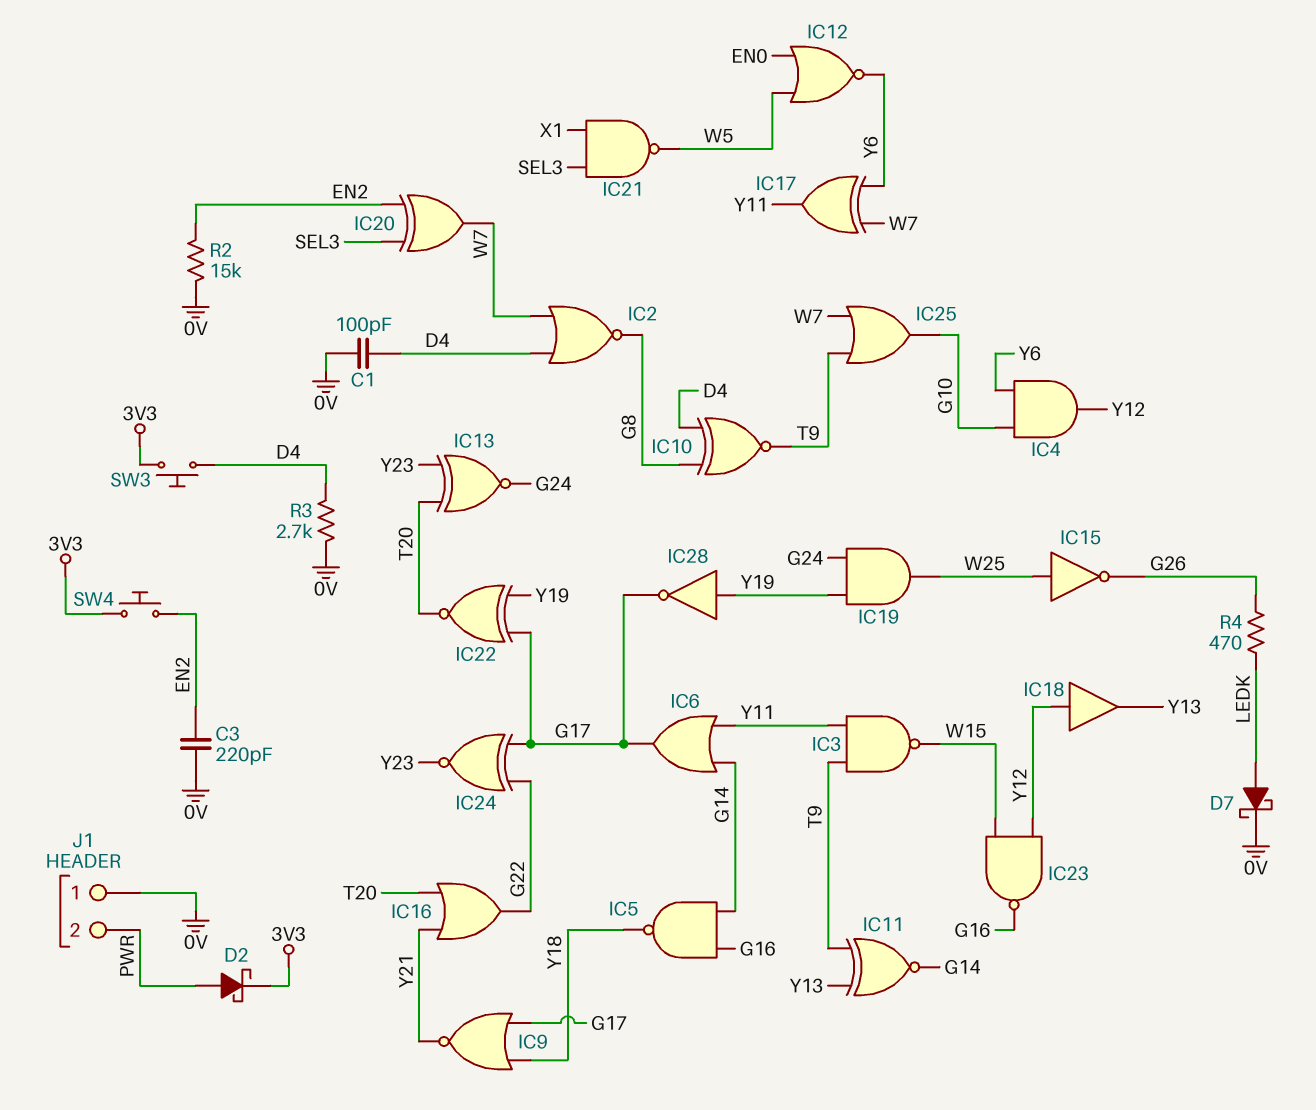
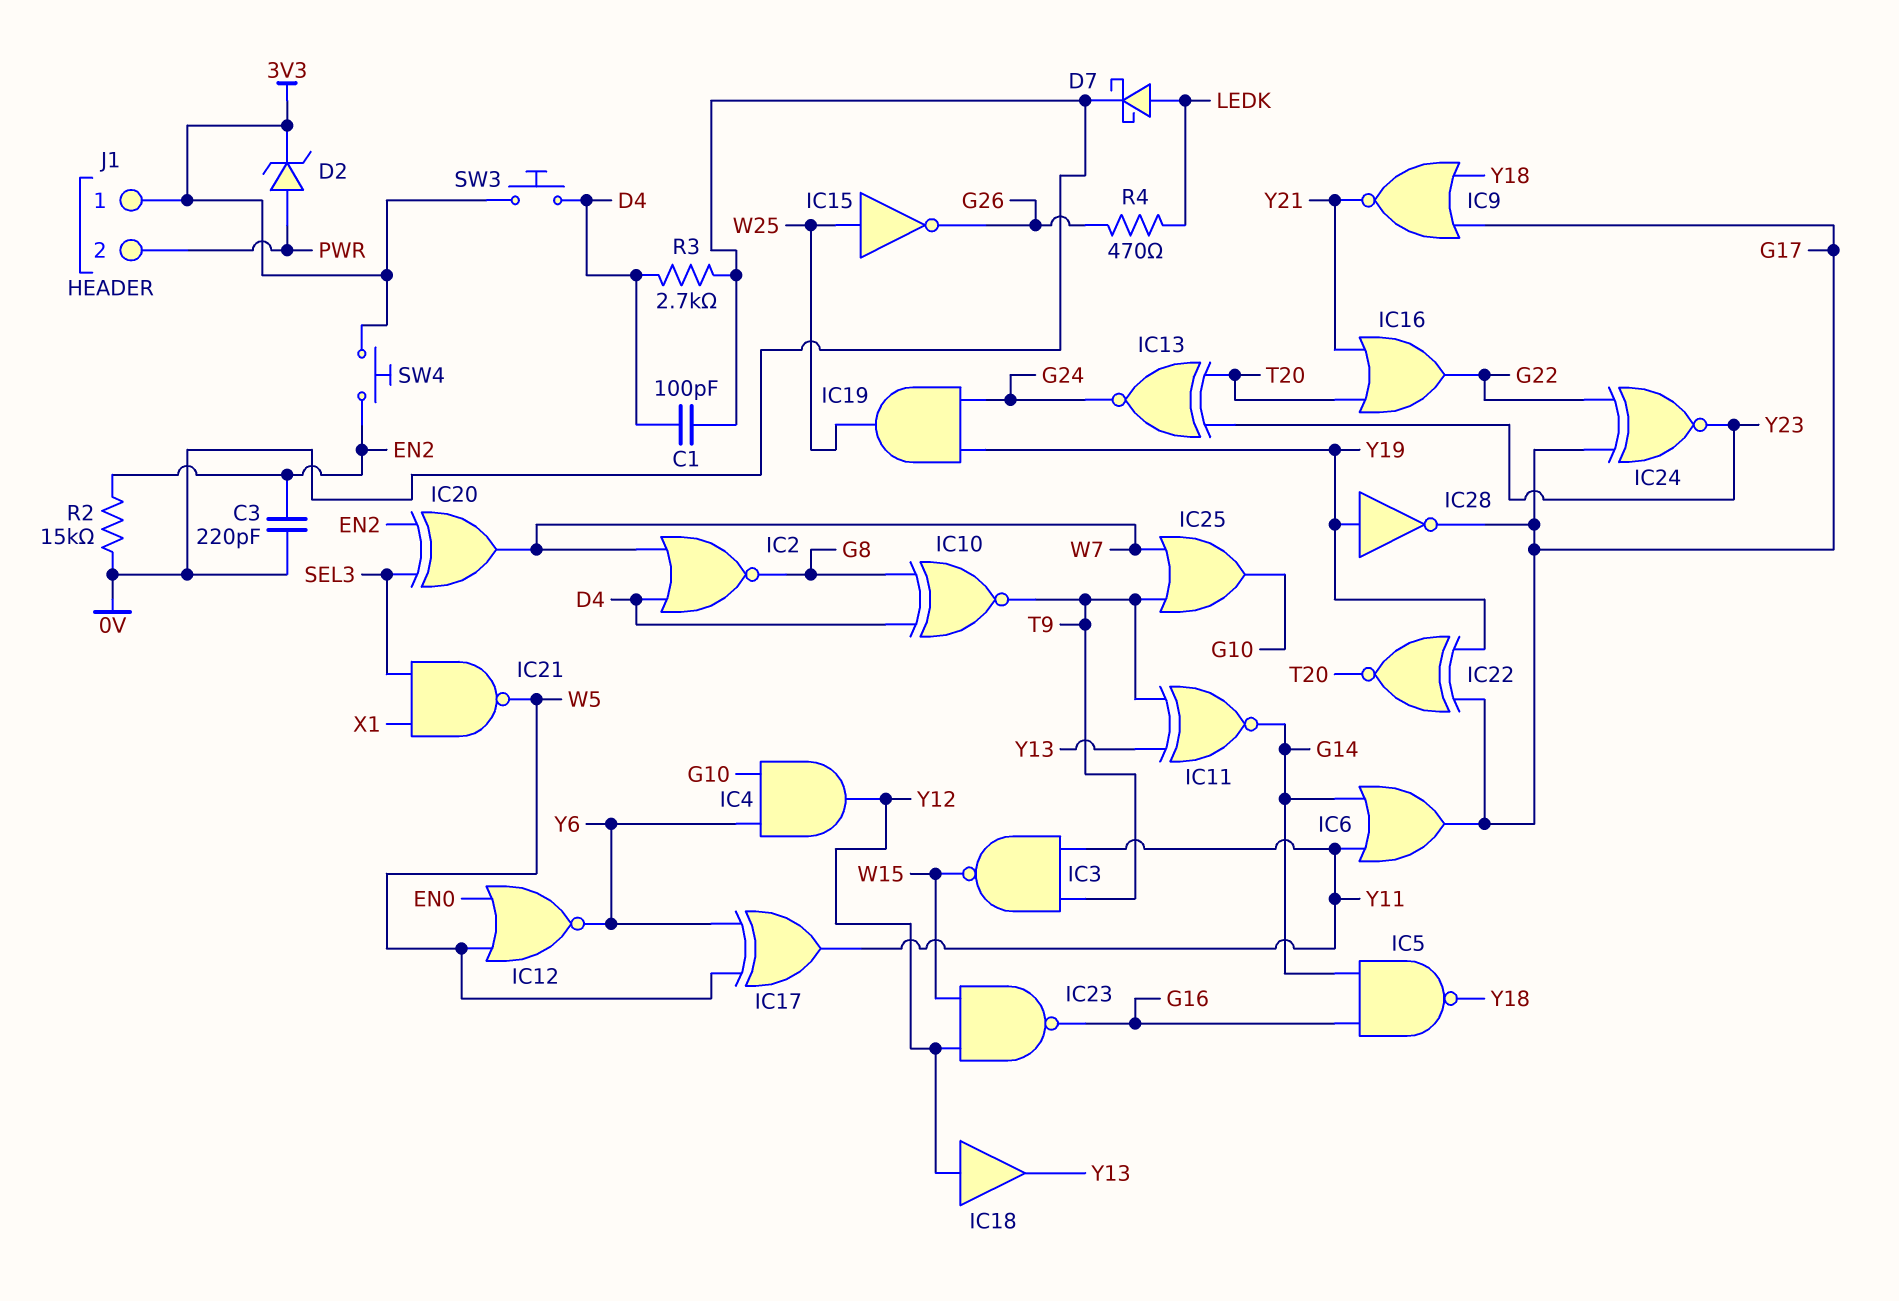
D2: schottky (A PWR, K 3V3) -> zener (A PWR, K 3V3)
IC17: XOR (in W7, in Y6, out Y11) -> XOR (in W5, in Y6, out Y11)
J1 pin 1: 0V -> 3V3

